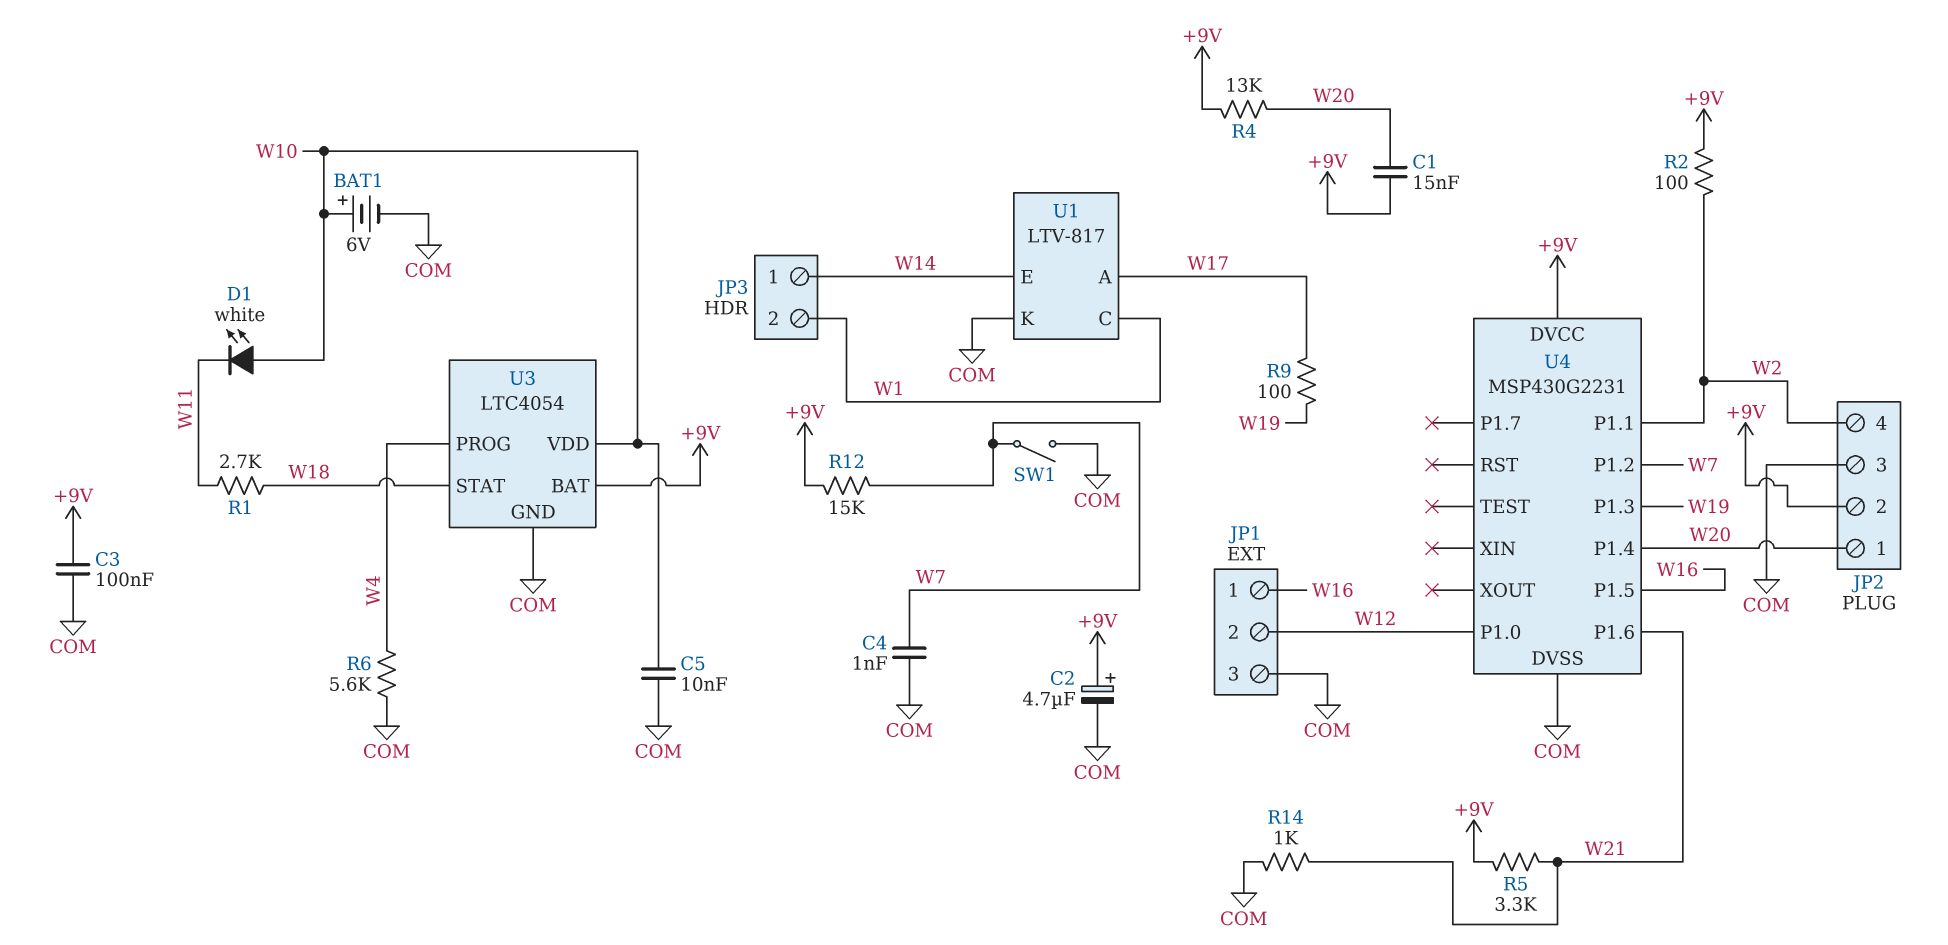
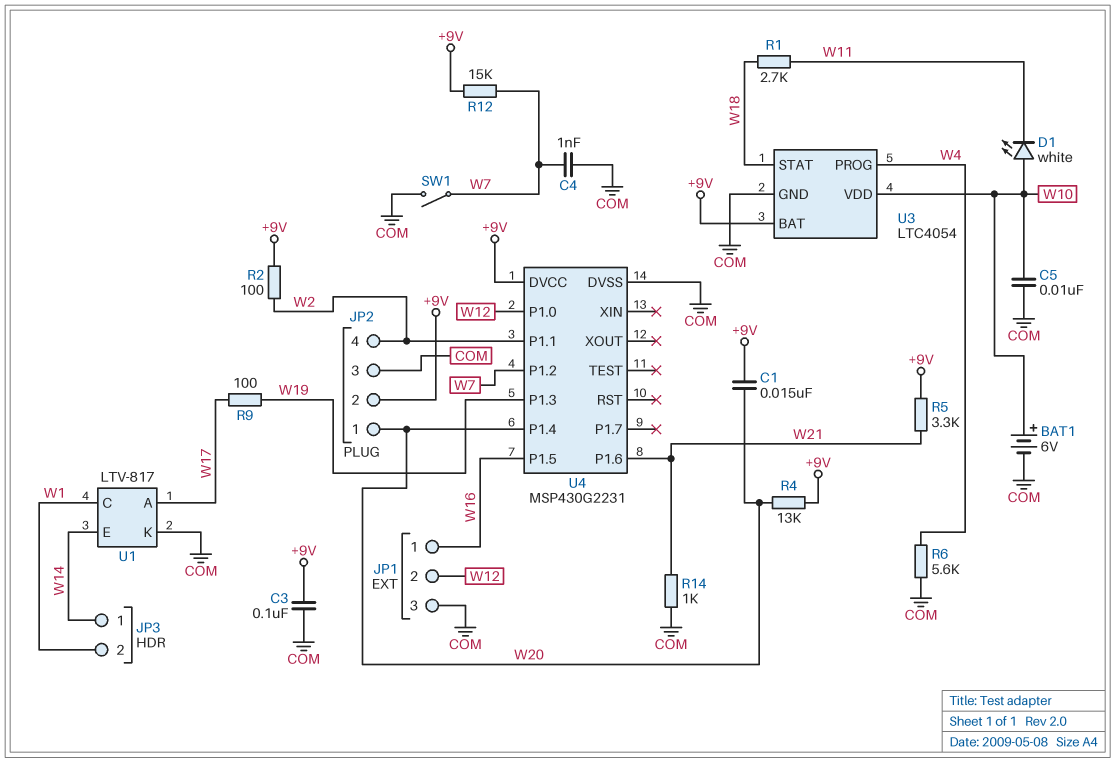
C2: 4.7uF (plus +9V, minus COM) -> none

